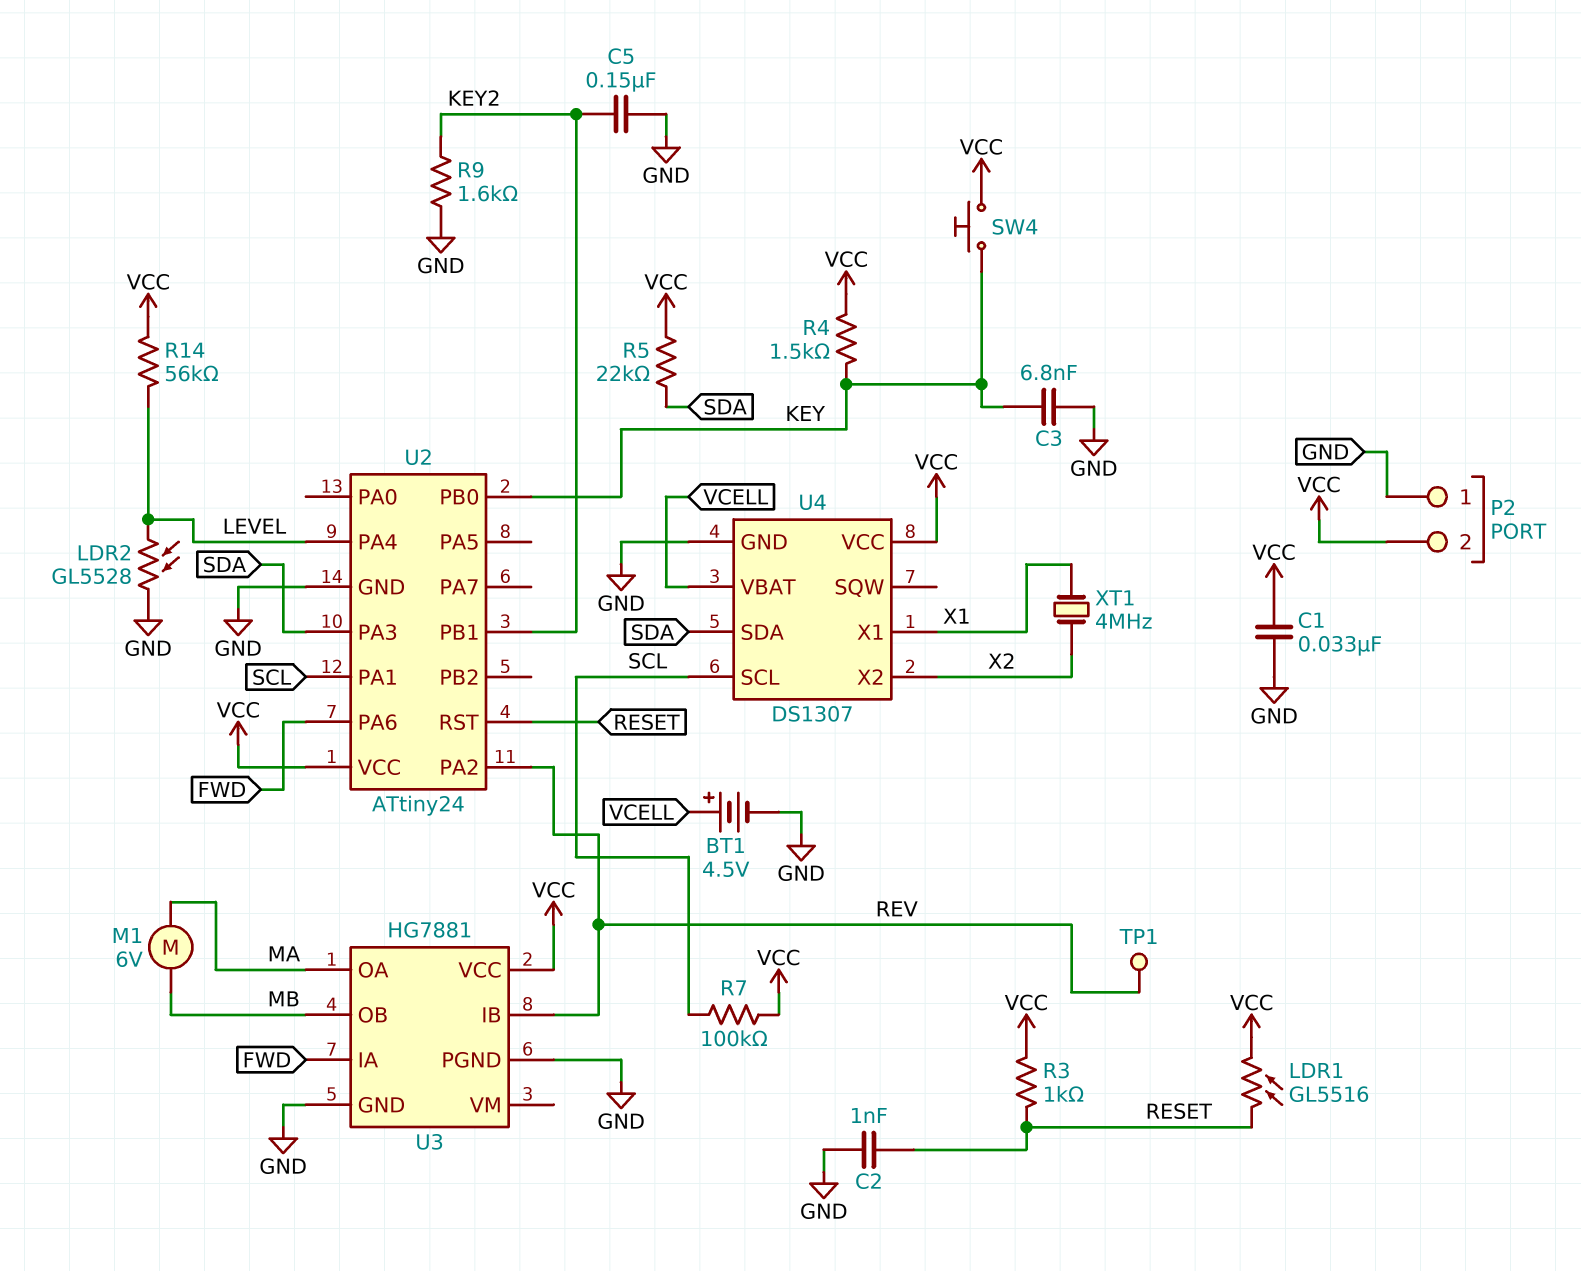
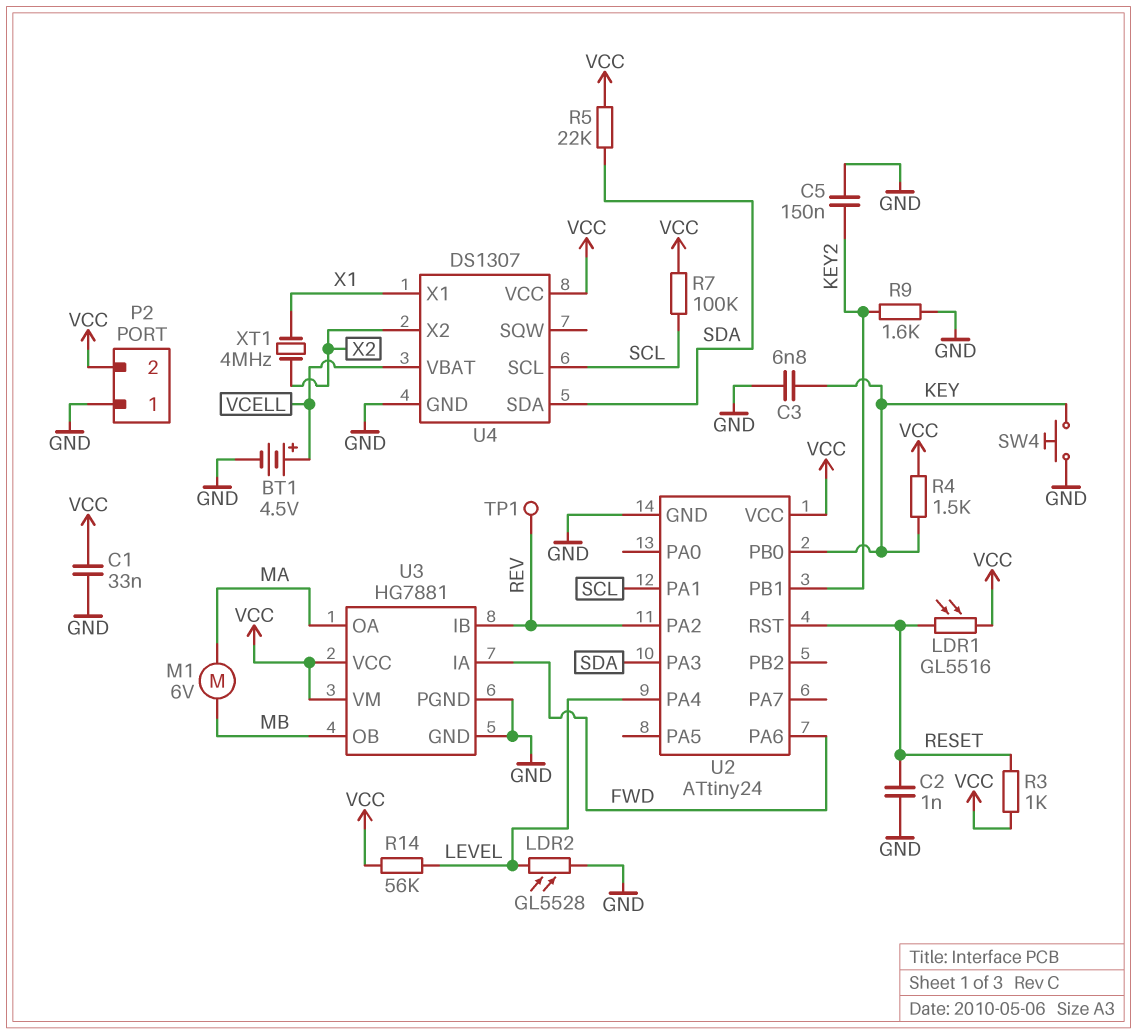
SW4: button (KEY, VCC) -> button (GND, KEY)
U3 pin VM: none -> VCC

